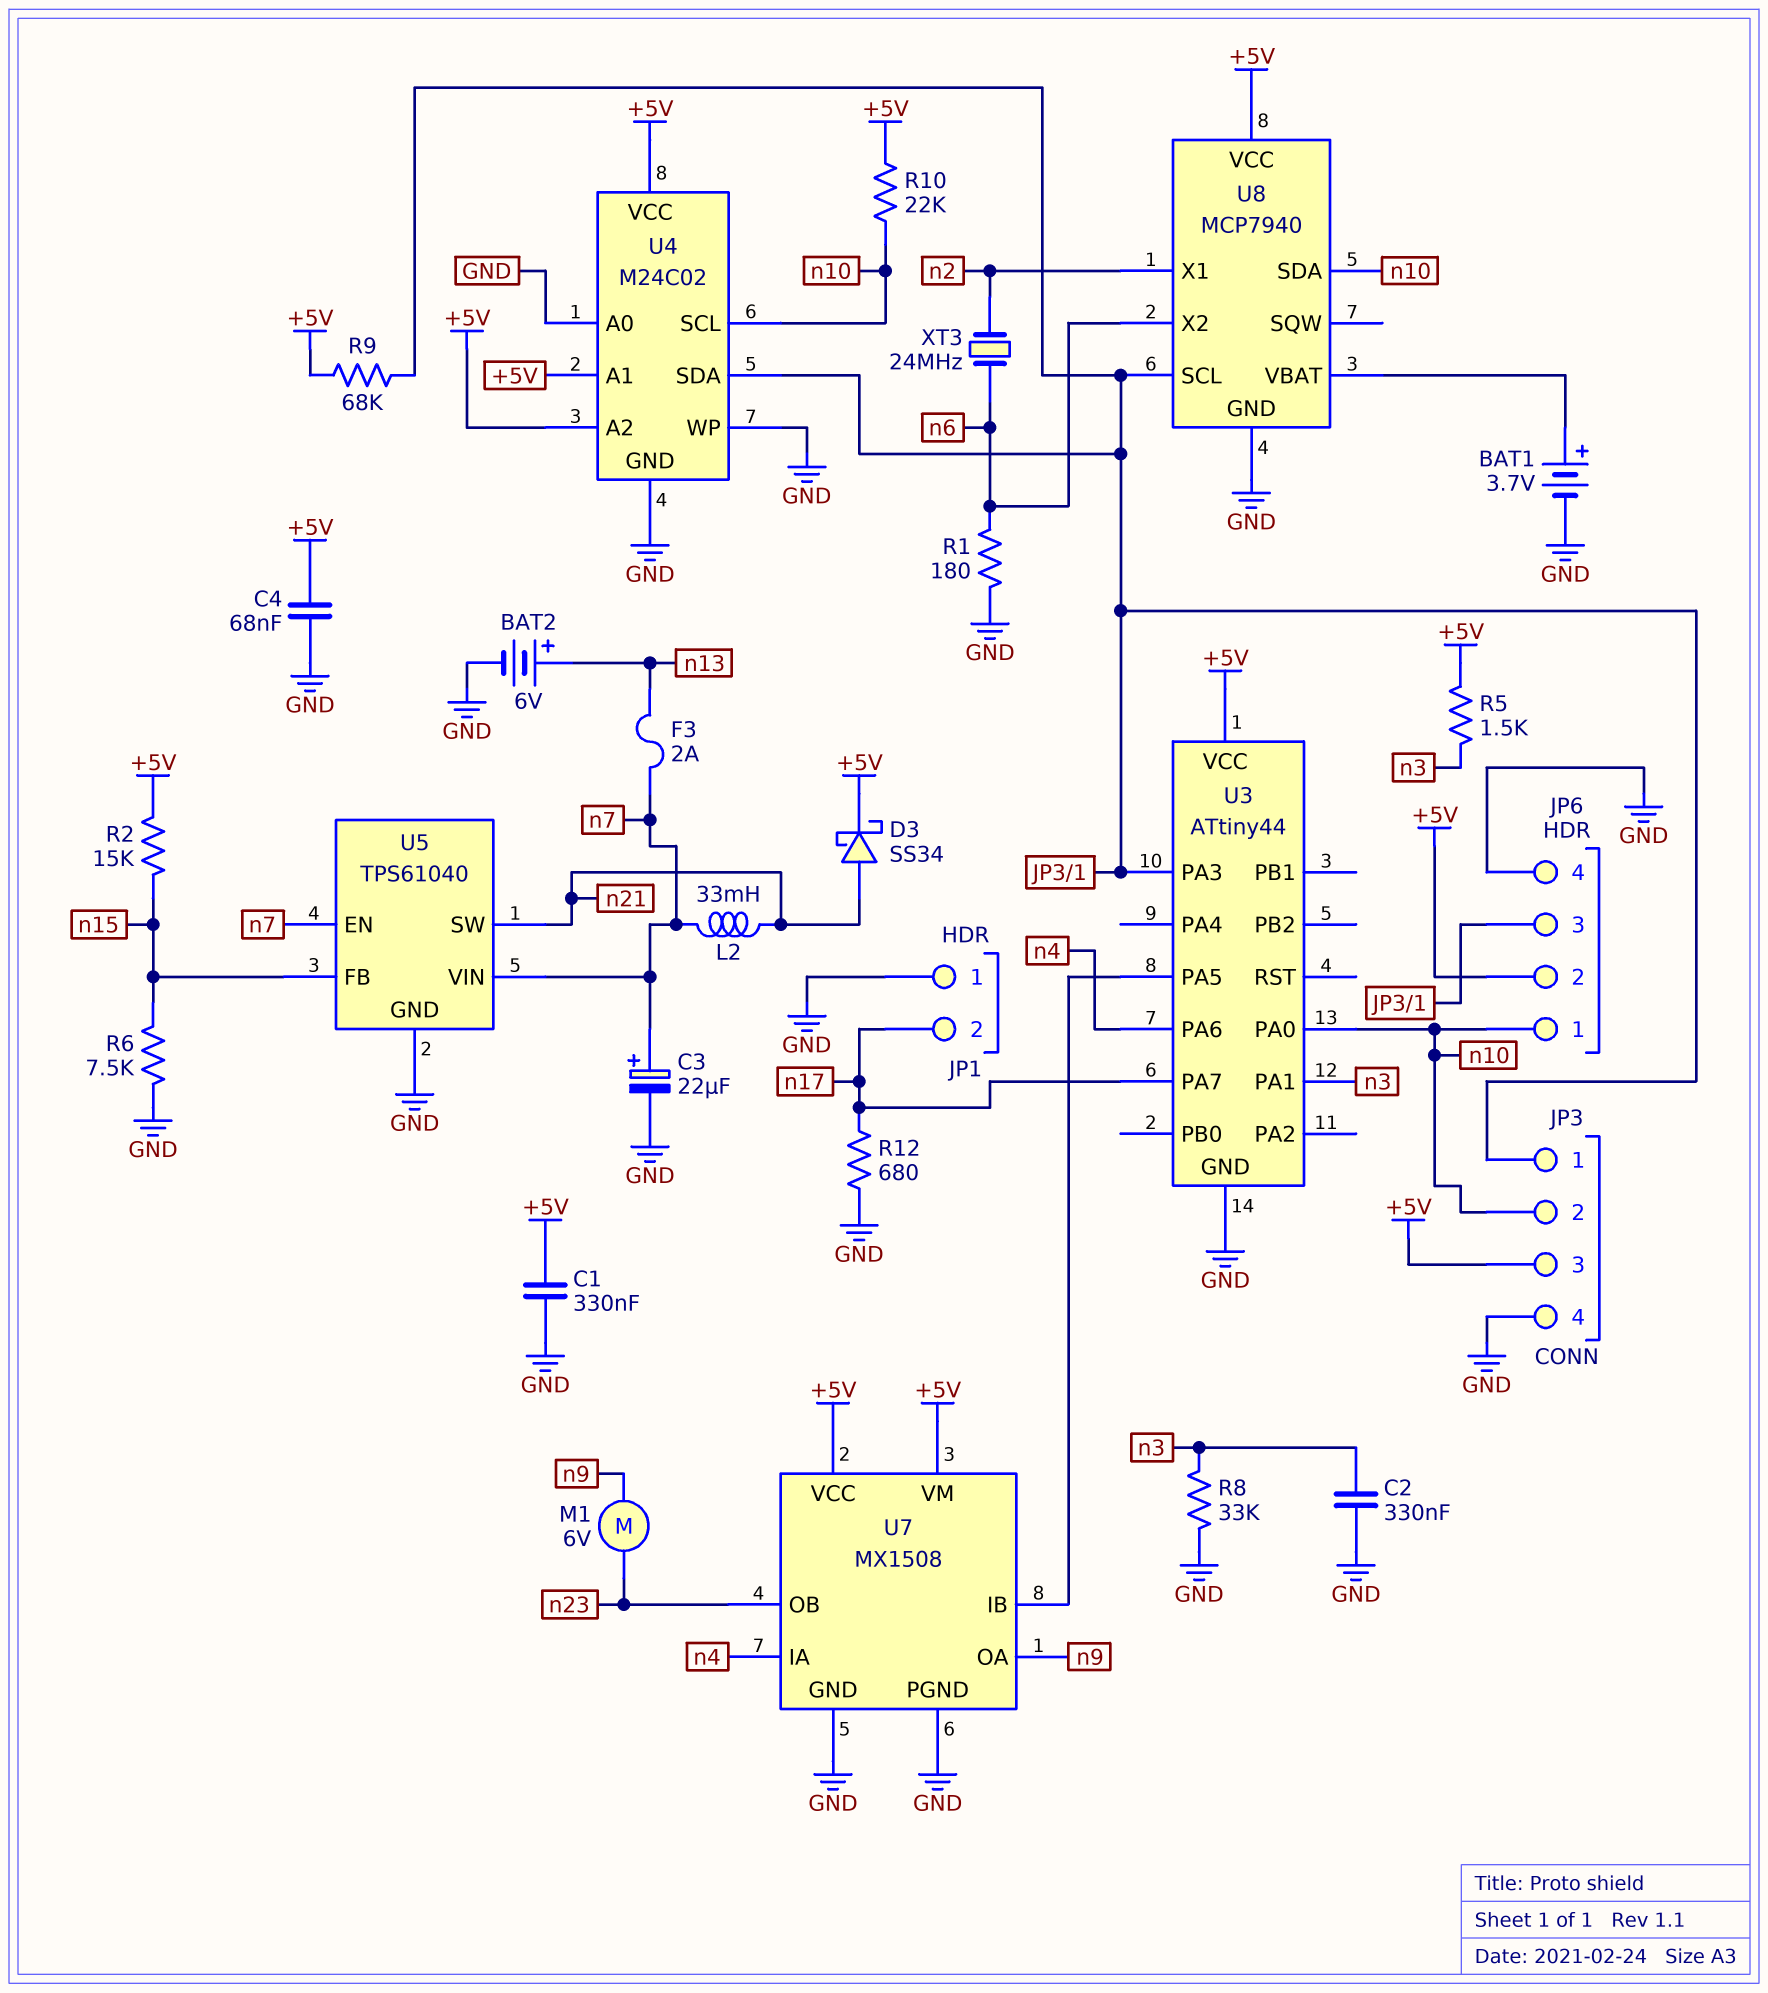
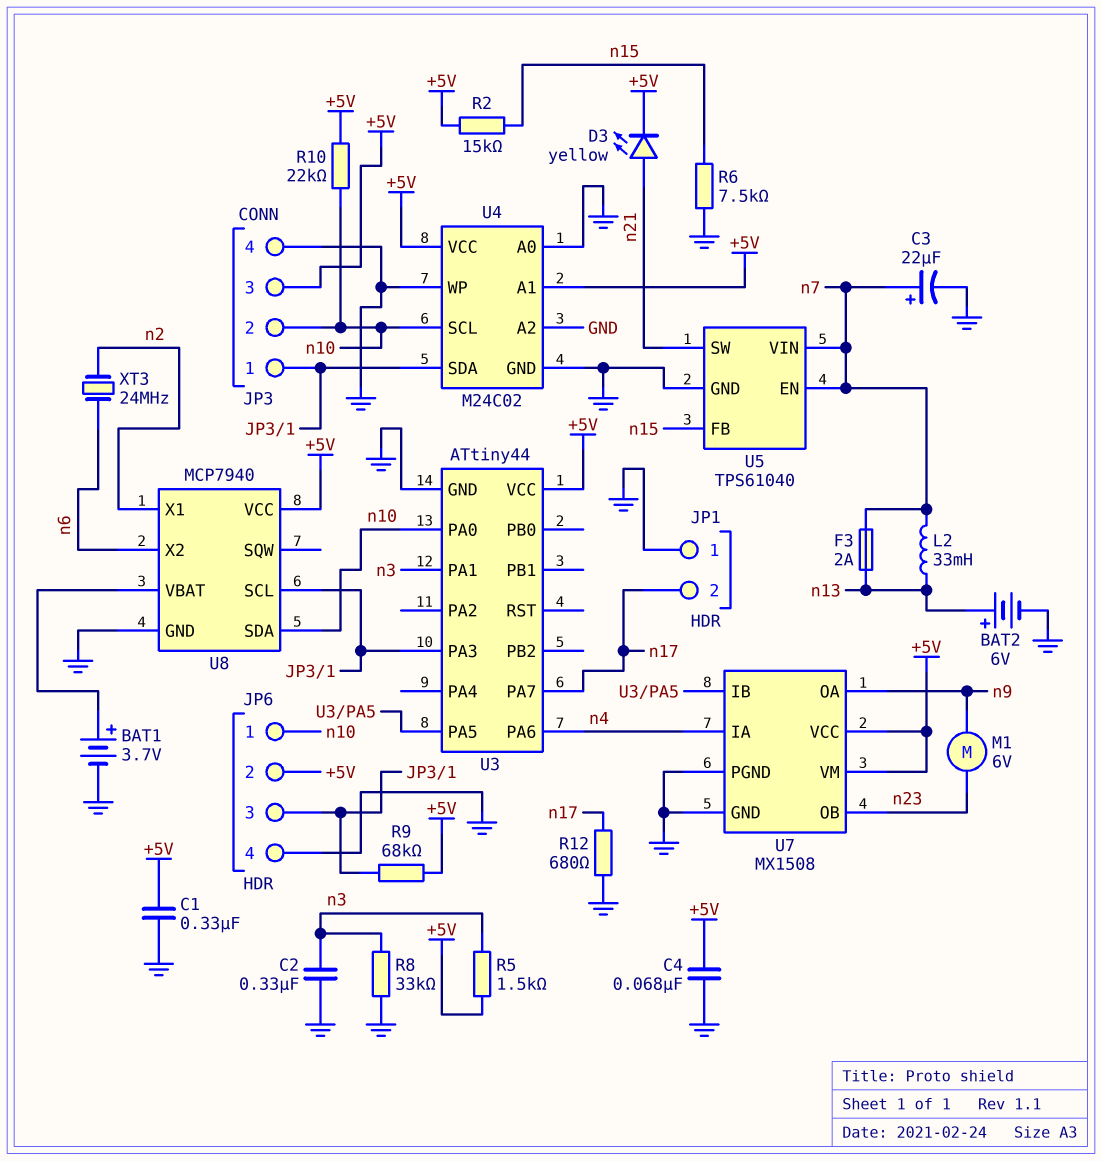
D3: schottky SS34 (A n21, K +5V) -> LED yellow (A n21, K +5V)
L2: 33mH (n7, n21) -> 33mH (n7, n13)
R1: 180 (GND, n6) -> none
U4 pin A2: +5V -> GND

